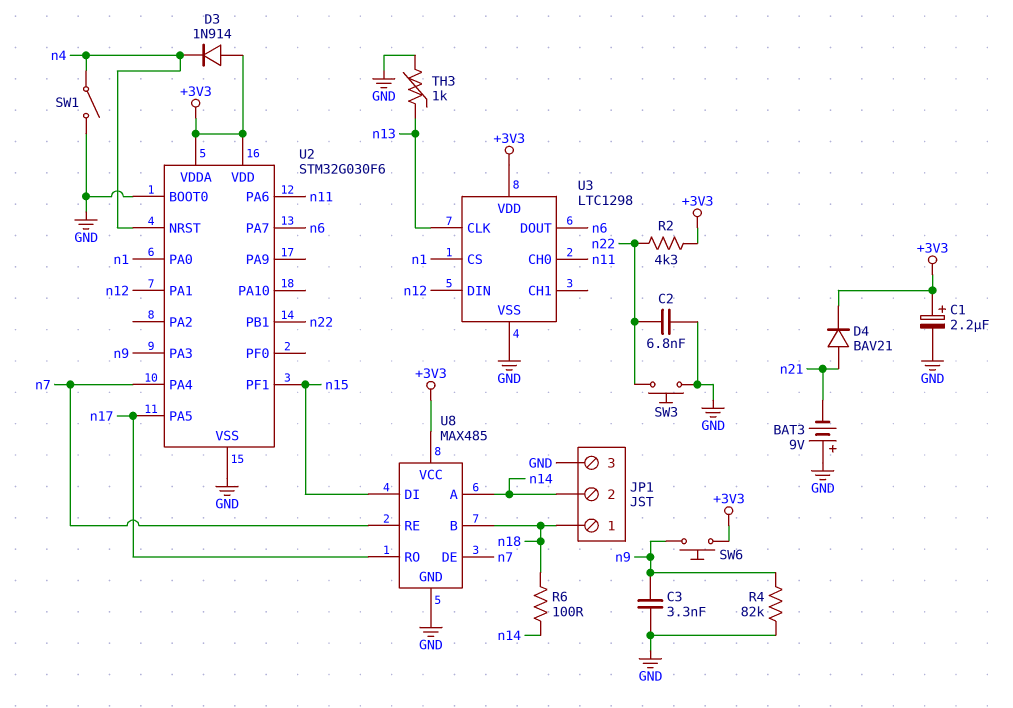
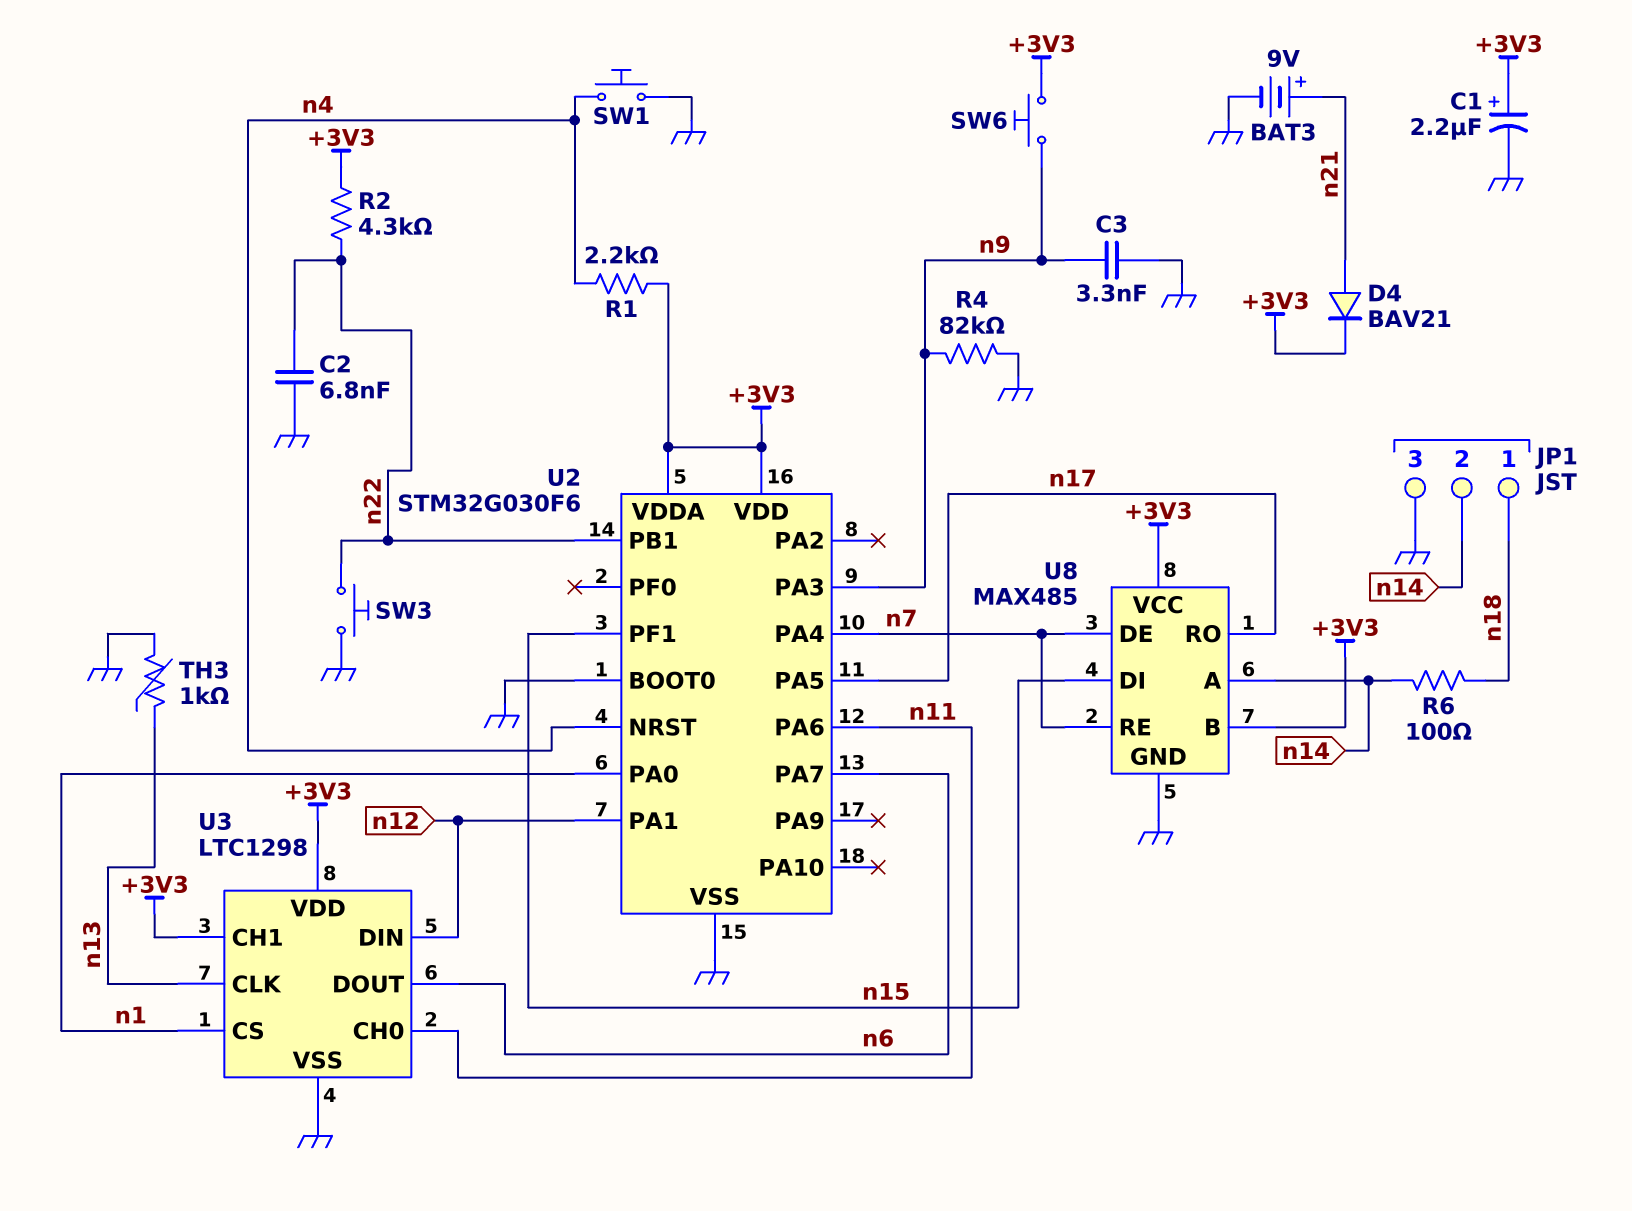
BAT3: 9V (plus GND, minus n21) -> 9V (plus n21, minus GND)
D3: diode 1N914 (A +3V3, K n4) -> none
R1: none -> 2.2k (+3V3, n4)
SW1: switch (GND, n4) -> button (GND, n4)
U3 pin CH1: none -> +3V3
U8 pin B: n18 -> +3V3

